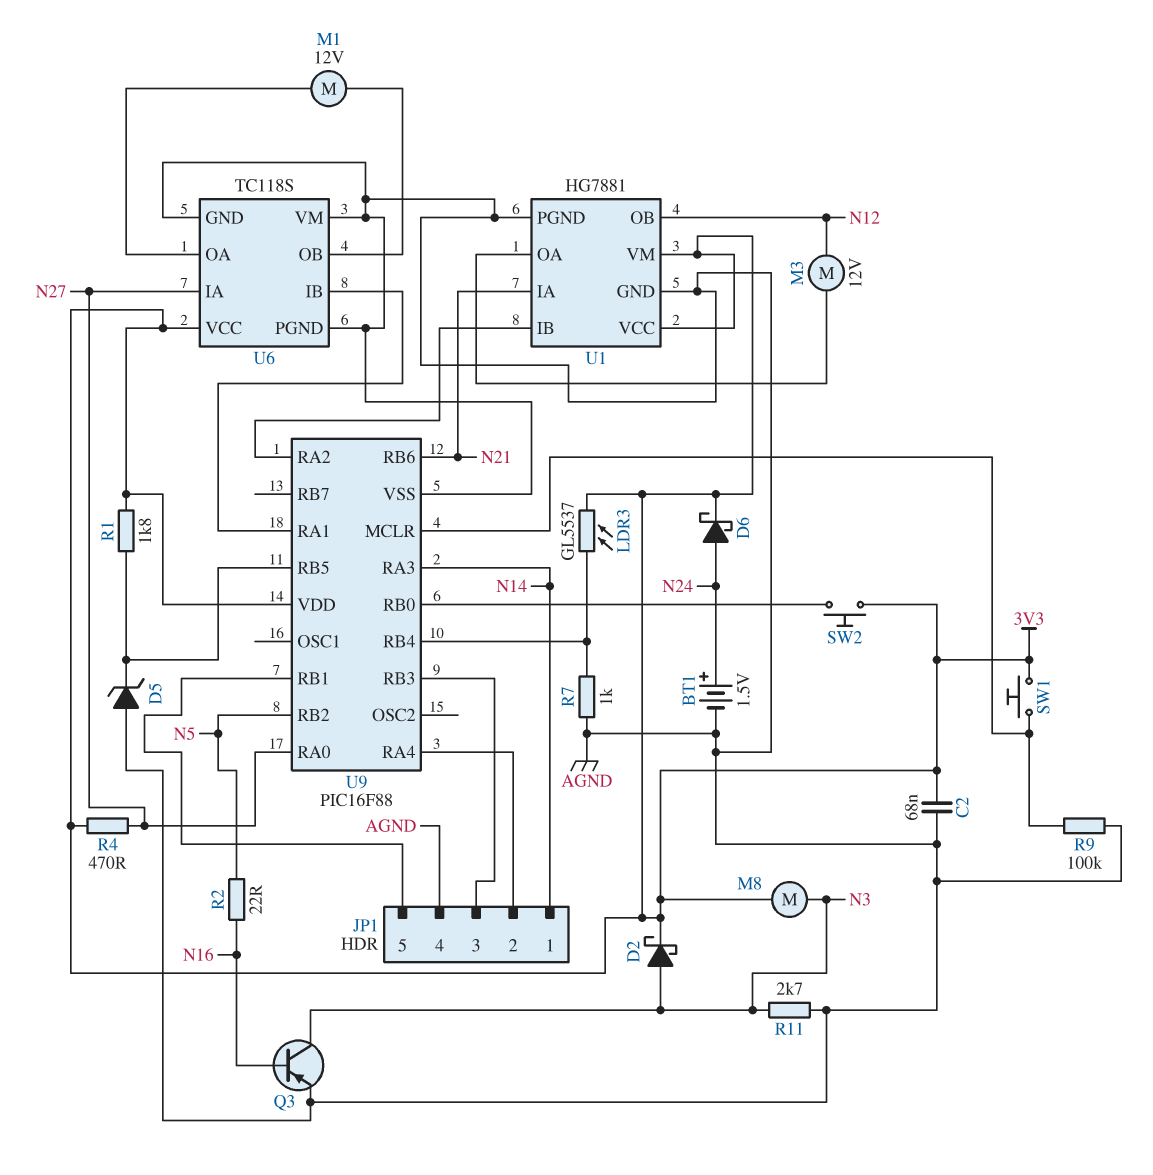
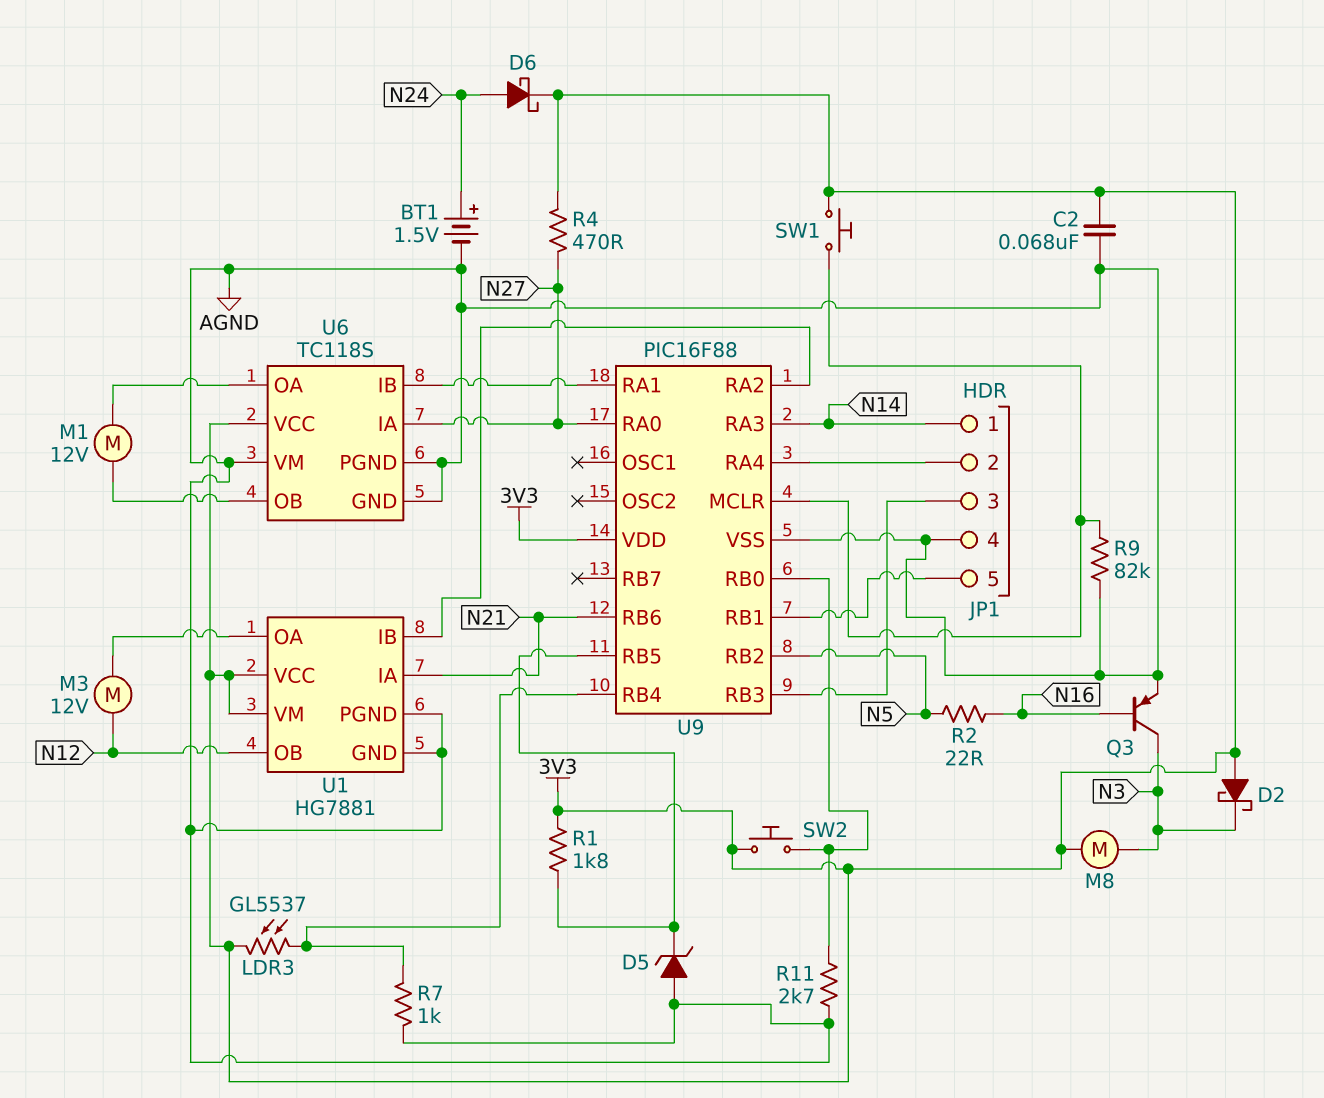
D2: schottky (A N3, K 3V3) -> schottky (A 3V3, K N3)
R9: 100k (AGND, U9/MCLR) -> 82k (AGND, U9/MCLR)
R11: 2.7k (AGND, N3) -> 2.7k (AGND, U9/RB0)

